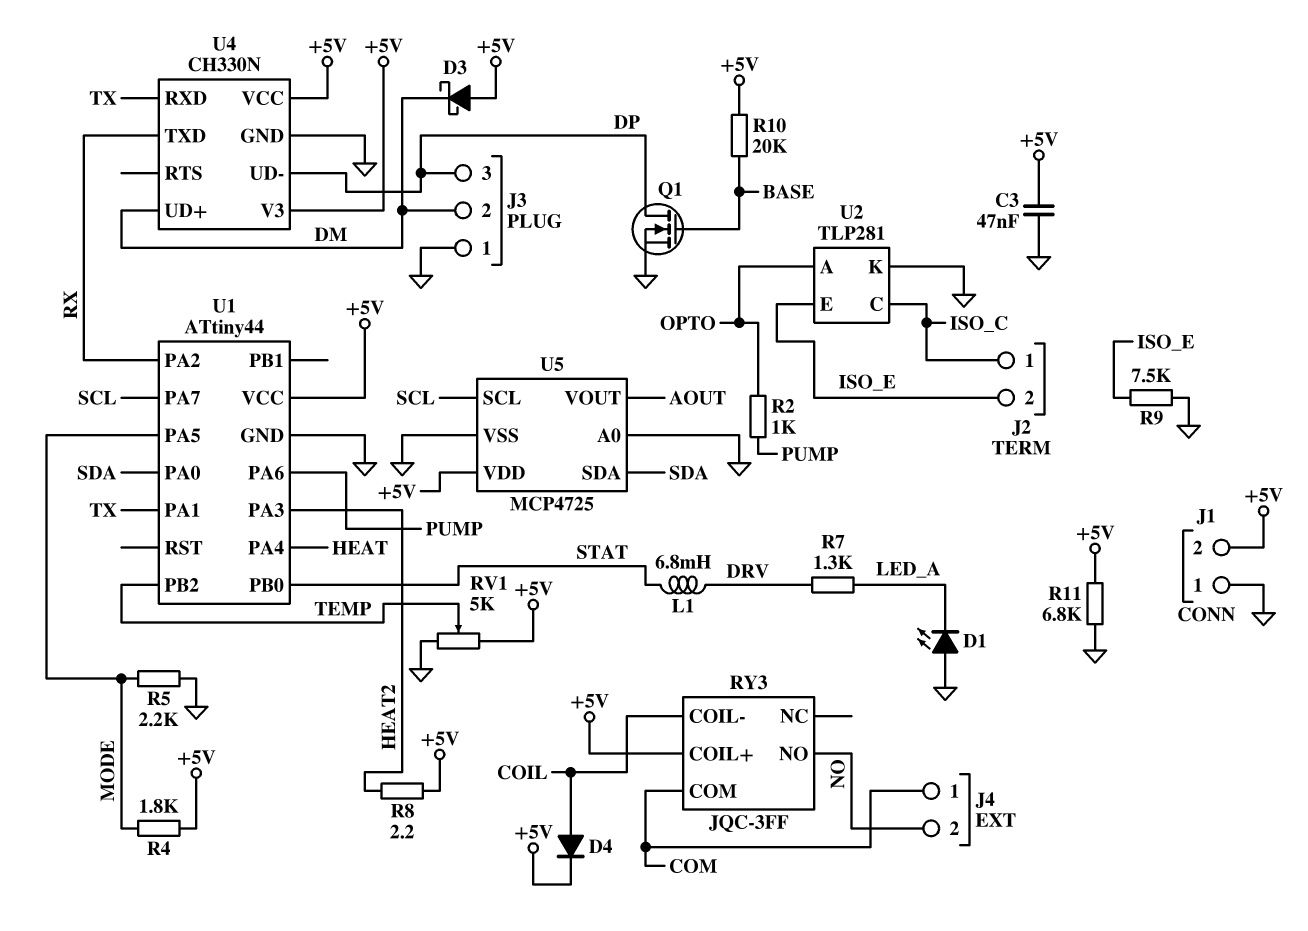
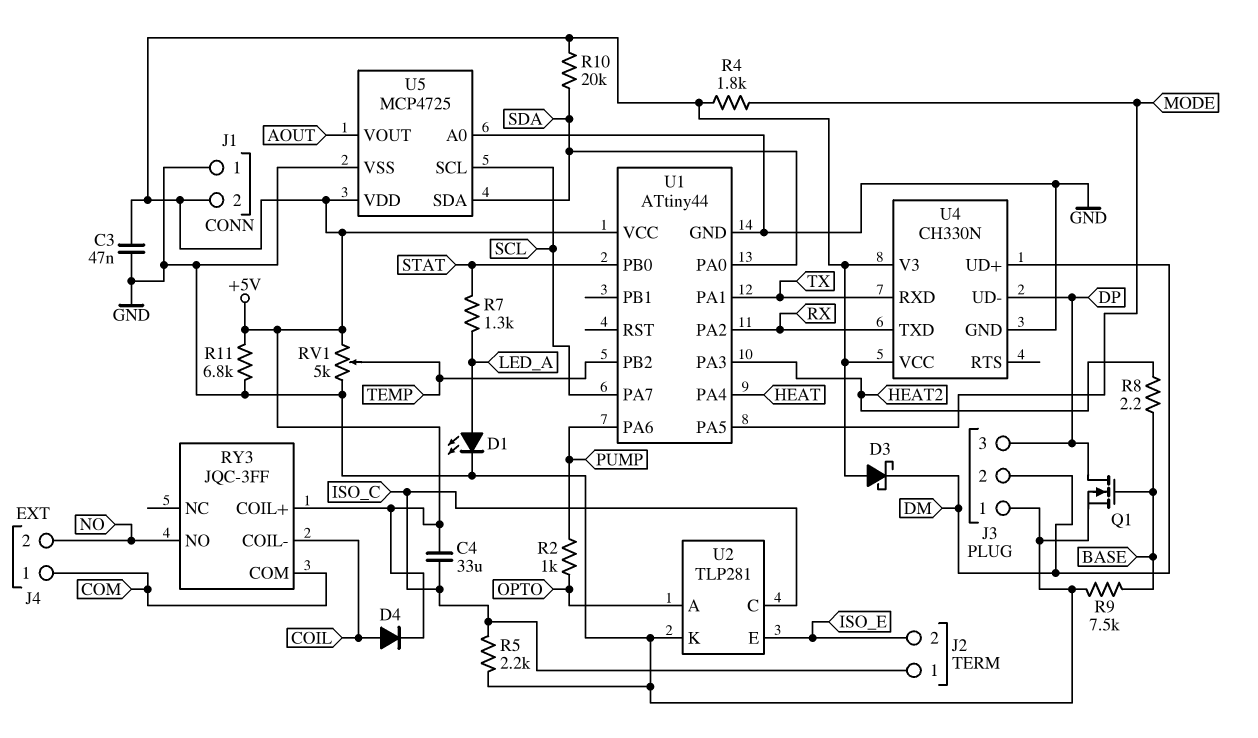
C4: none -> 33uF (+5V, ISO_C)
D1: LED (A GND, K LED_A) -> LED (A LED_A, K GND)
L1: 6.8mH (DRV, STAT) -> none
R5: 2.2k (GND, MODE) -> 2.2k (GND, ISO_C)
R7: 1.3k (DRV, LED_A) -> 1.3k (LED_A, STAT)
R8: 2.2 (+5V, HEAT2) -> 2.2 (BASE, HEAT2)
R9: 7.5k (GND, ISO_E) -> 7.5k (BASE, GND)
R10: 20k (+5V, BASE) -> 20k (+5V, SDA)

